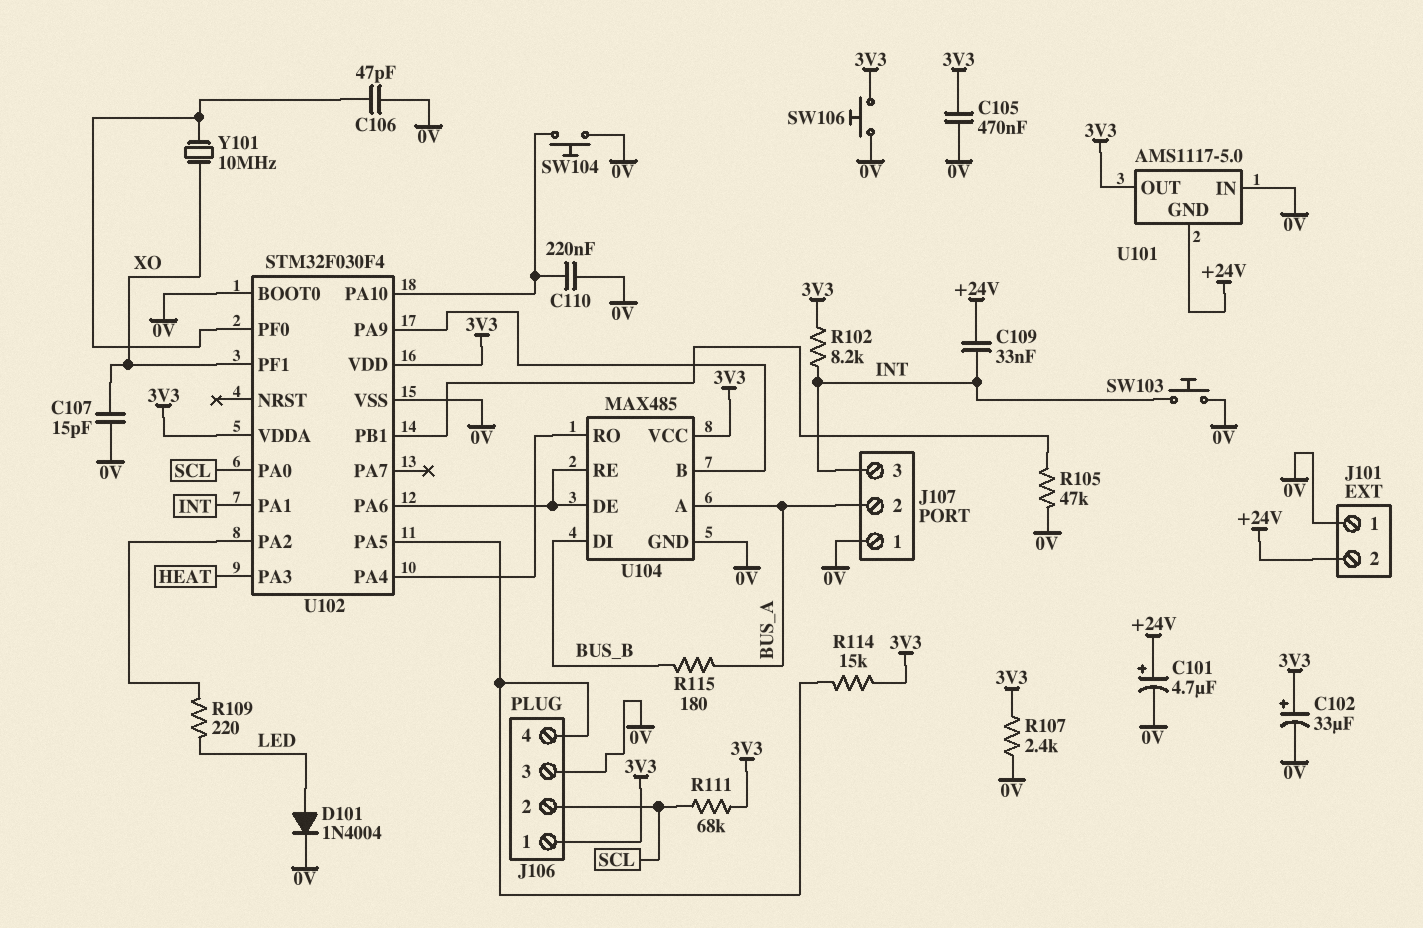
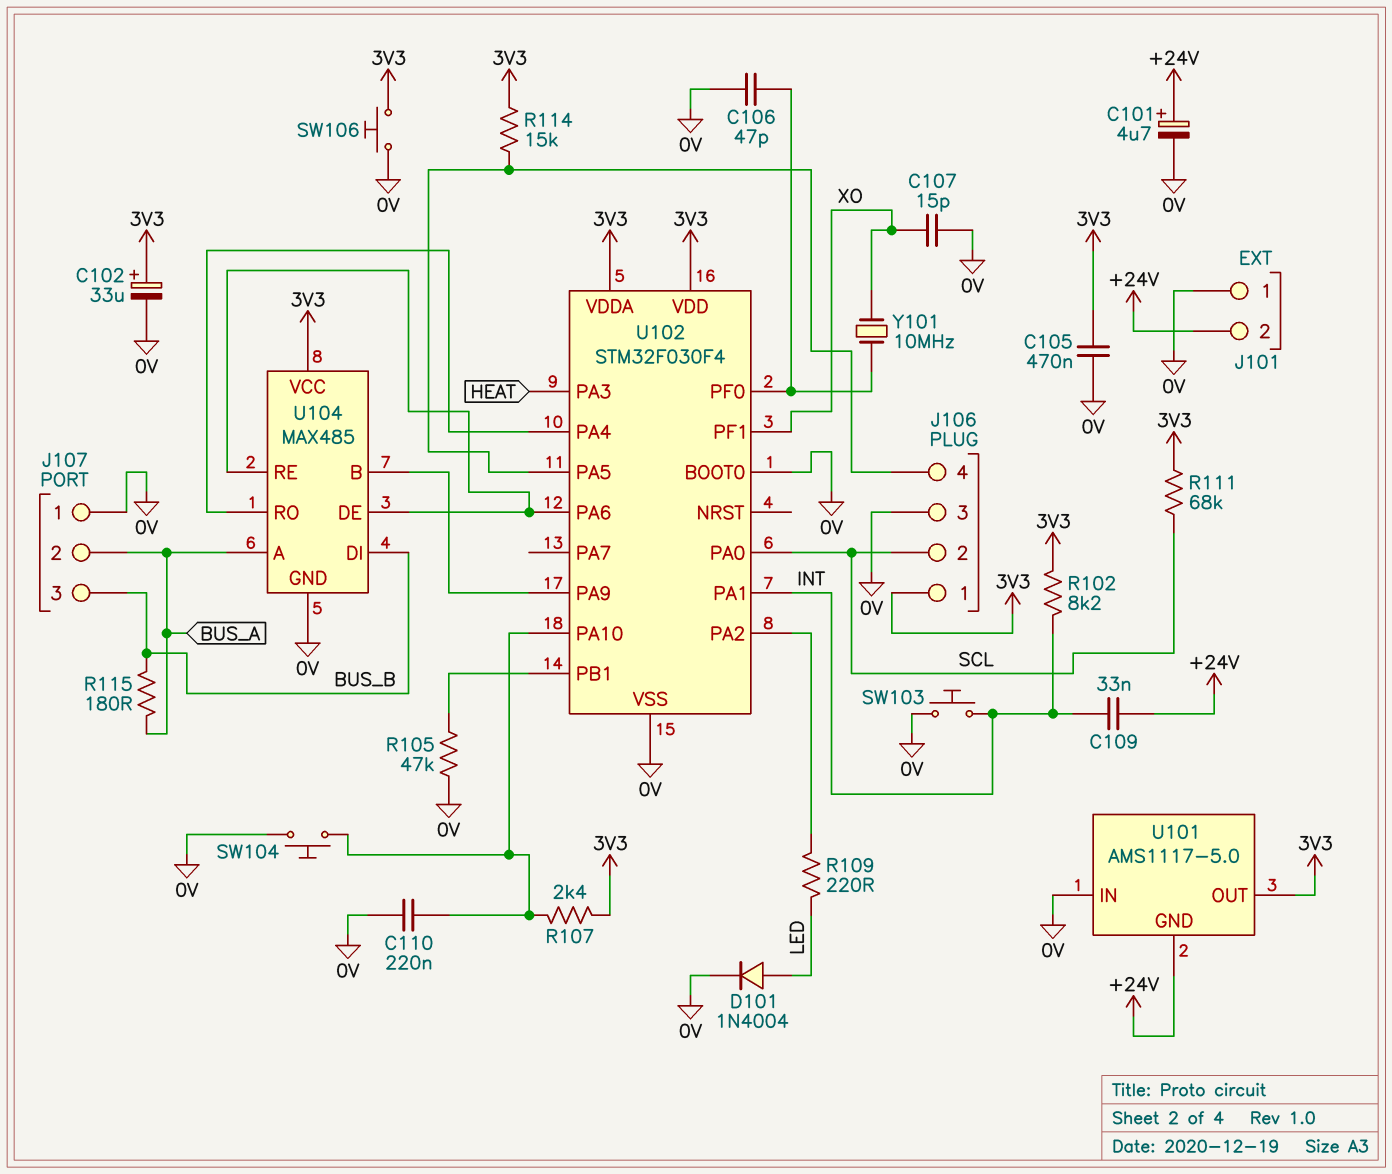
J107 pin 3: INT -> BUS_B
R107: 2.4k (0V, 3V3) -> 2.4k (3V3, U102/PA10)

